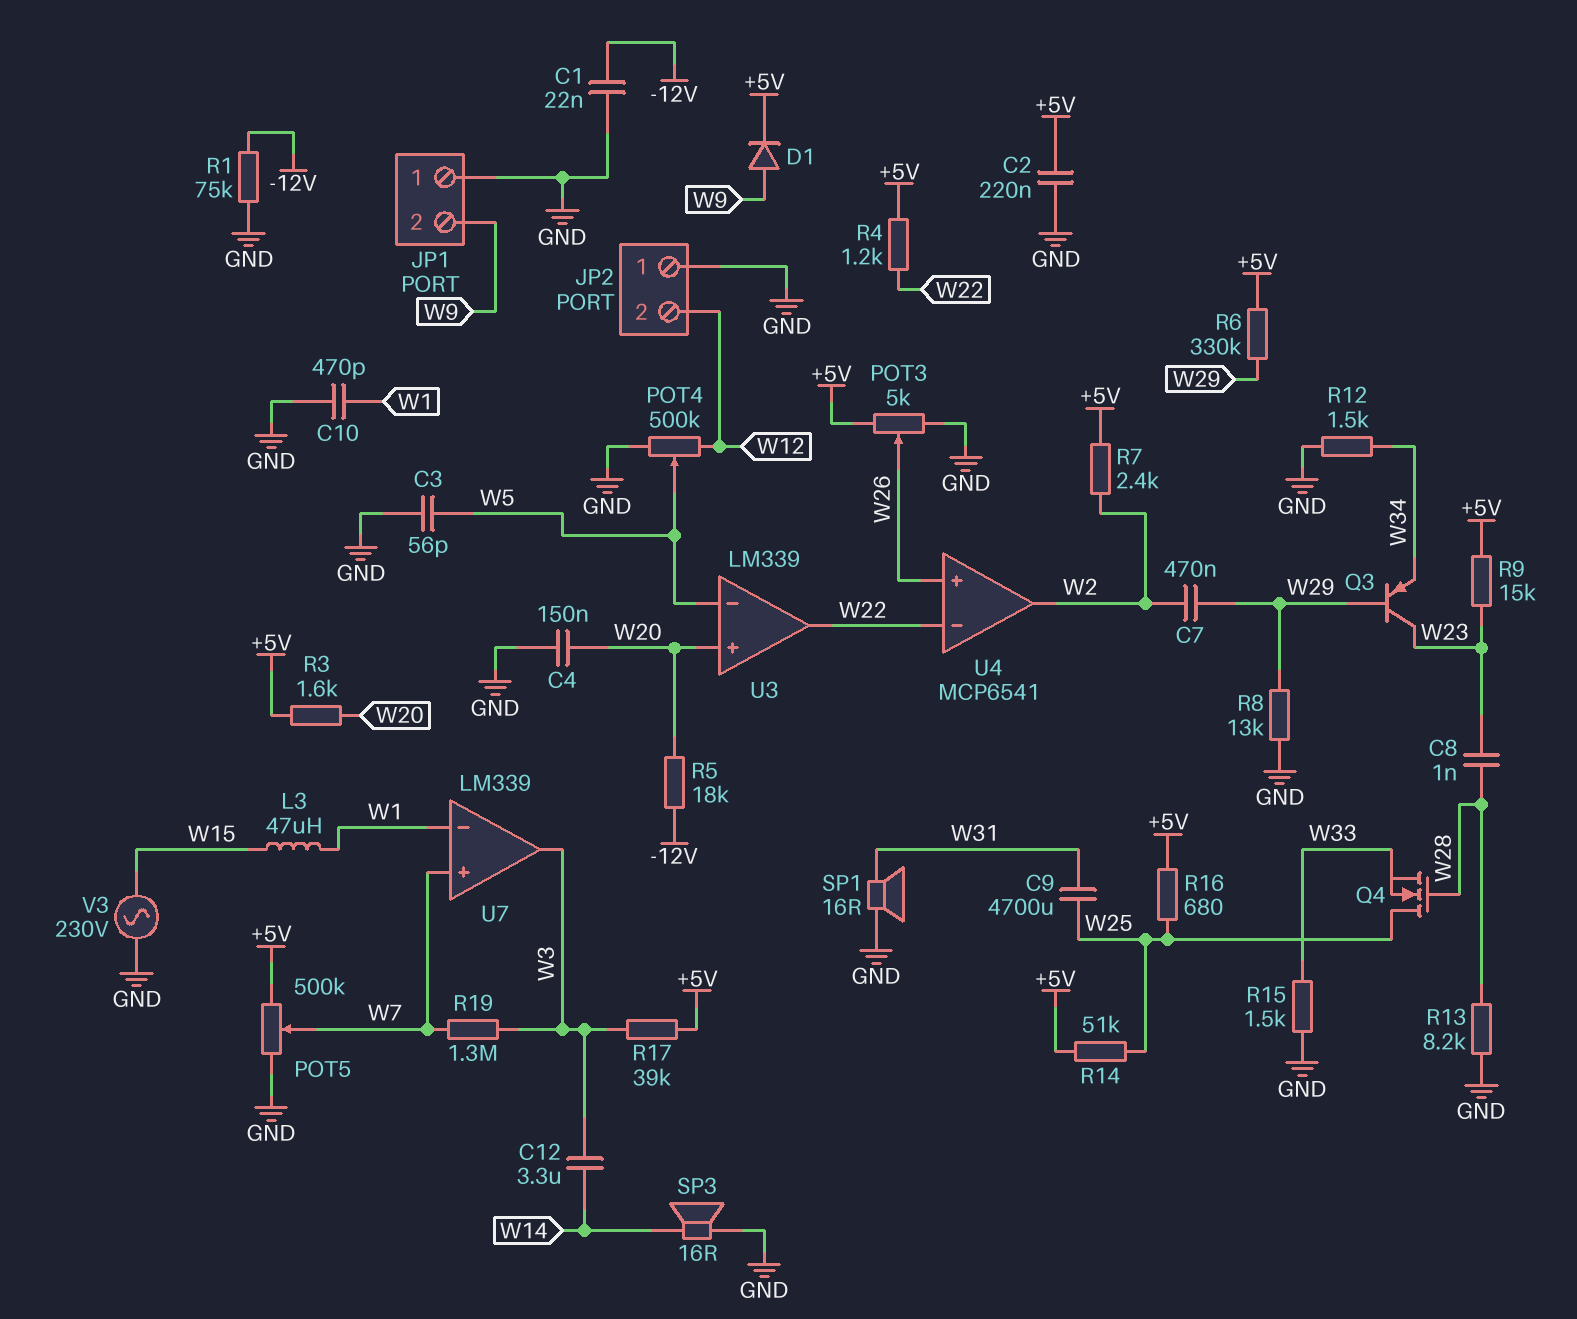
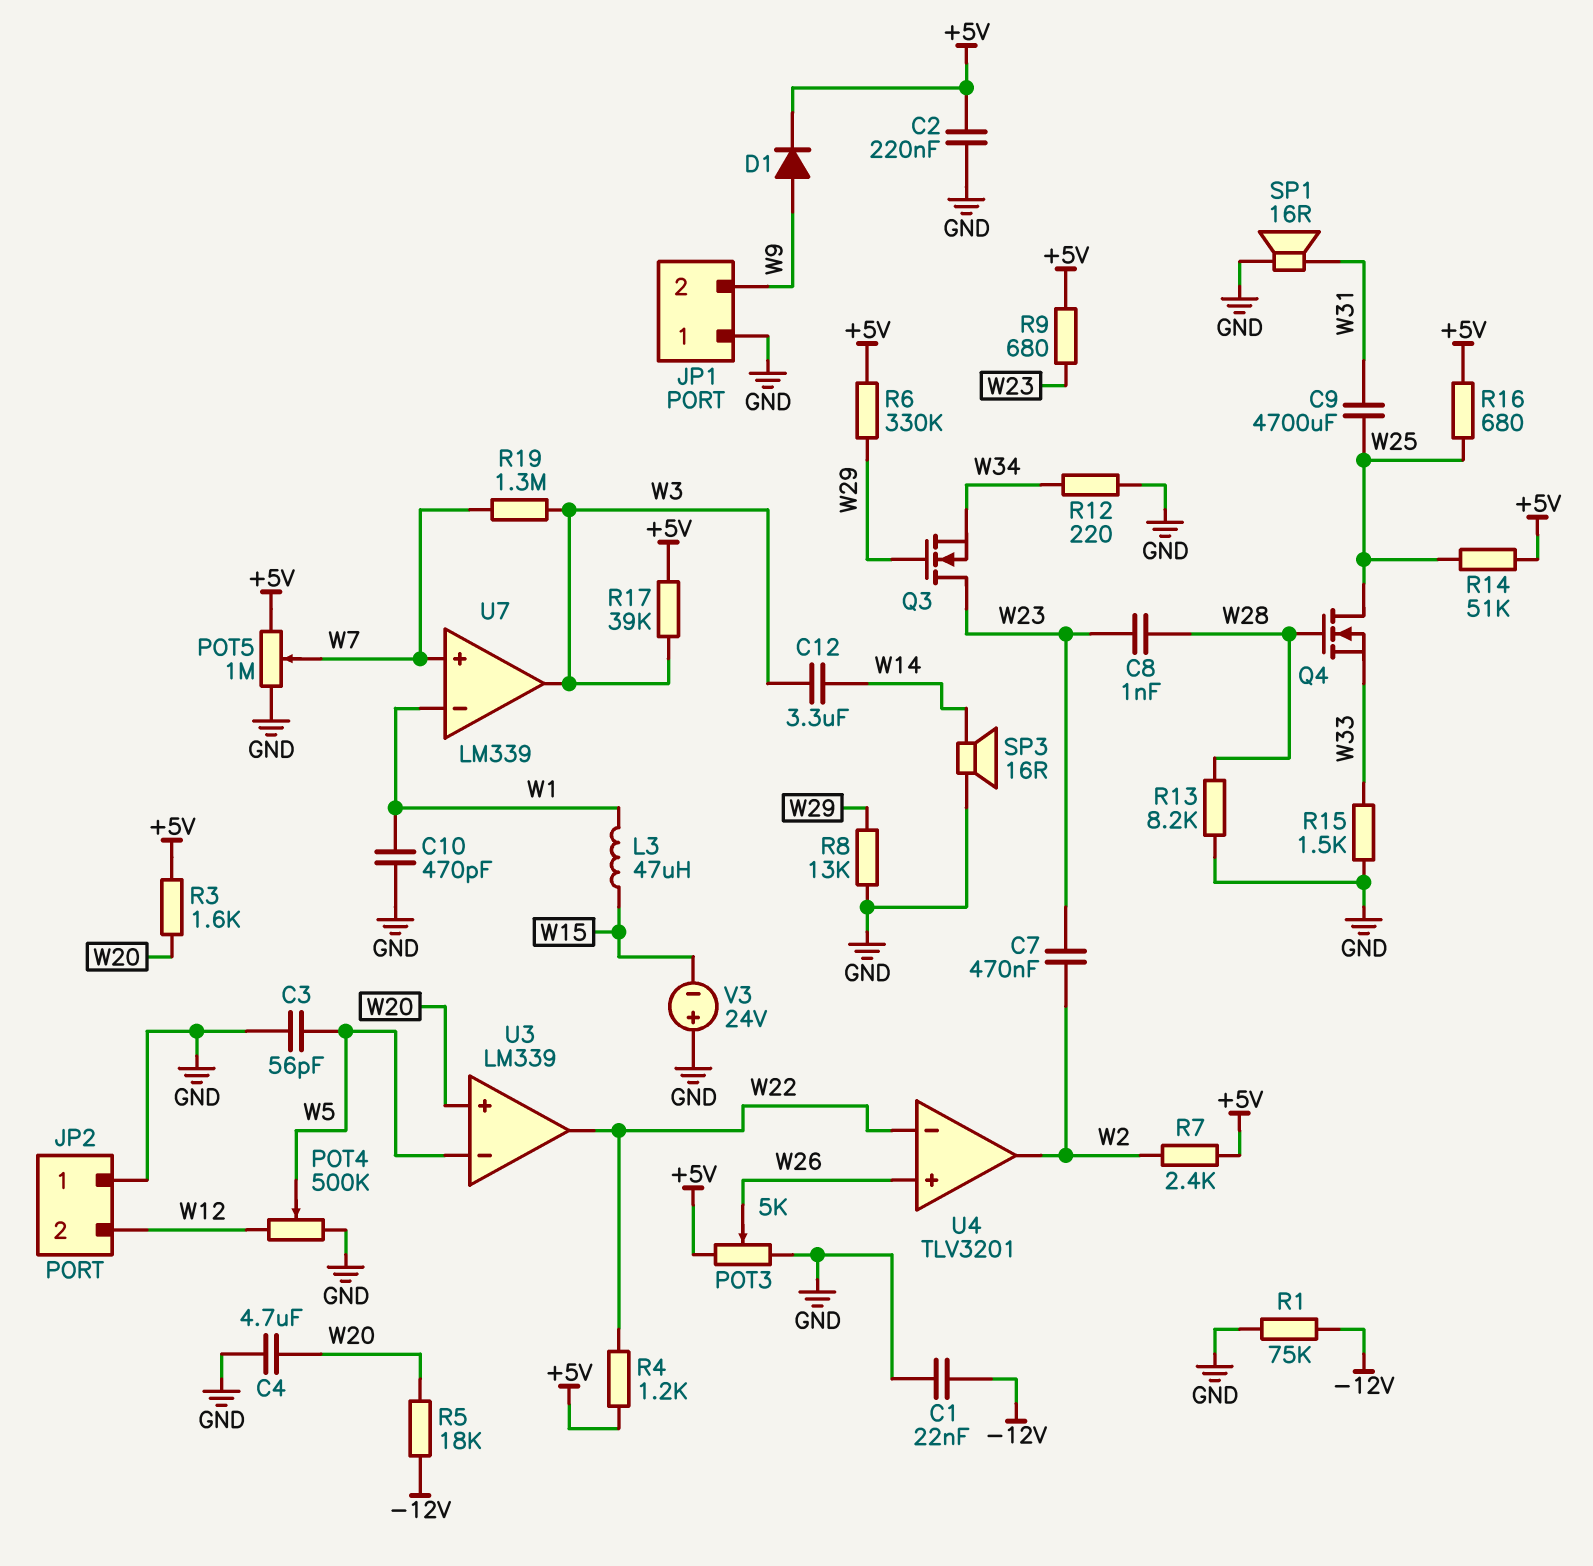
C4: 150nF (GND, W20) -> 4.7uF (GND, W20)
C7: 470nF (W2, W29) -> 470nF (W2, W23)
POT5: 500k (+5V, GND, wiper W7) -> 1M (+5V, GND, wiper W7)
Q3: PNP (B W29, C W23, E W34) -> NMOS (G W29, D W23, S W34)
R9: 15k (+5V, W23) -> 680 (+5V, W23)
R12: 1.5k (GND, W34) -> 220 (GND, W34)
U4: MCP6541 -> TLV3201
V3: AC 230V (GND, W15) -> 24V (plus GND, minus W15)

